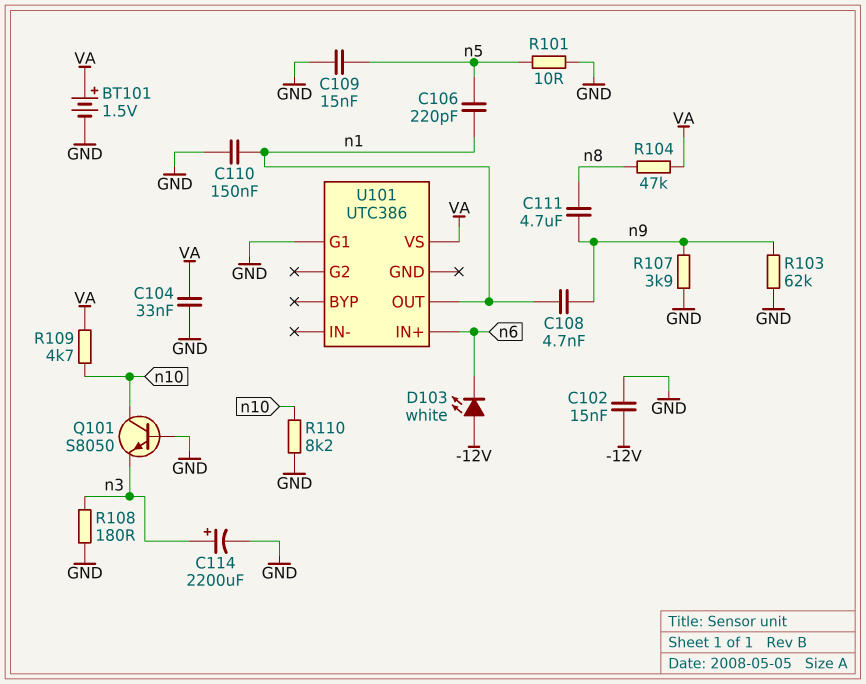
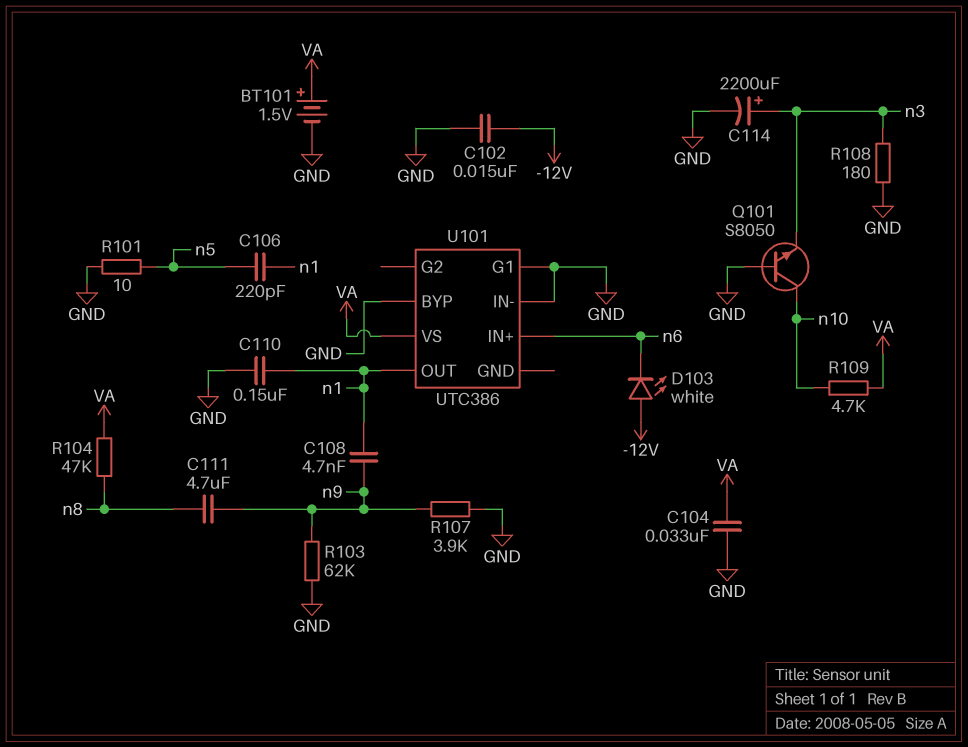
C109: 15nF (GND, n5) -> none
R110: 8.2k (GND, n10) -> none
U101 pin BYP: none -> GND
U101 pin IN-: none -> GND

